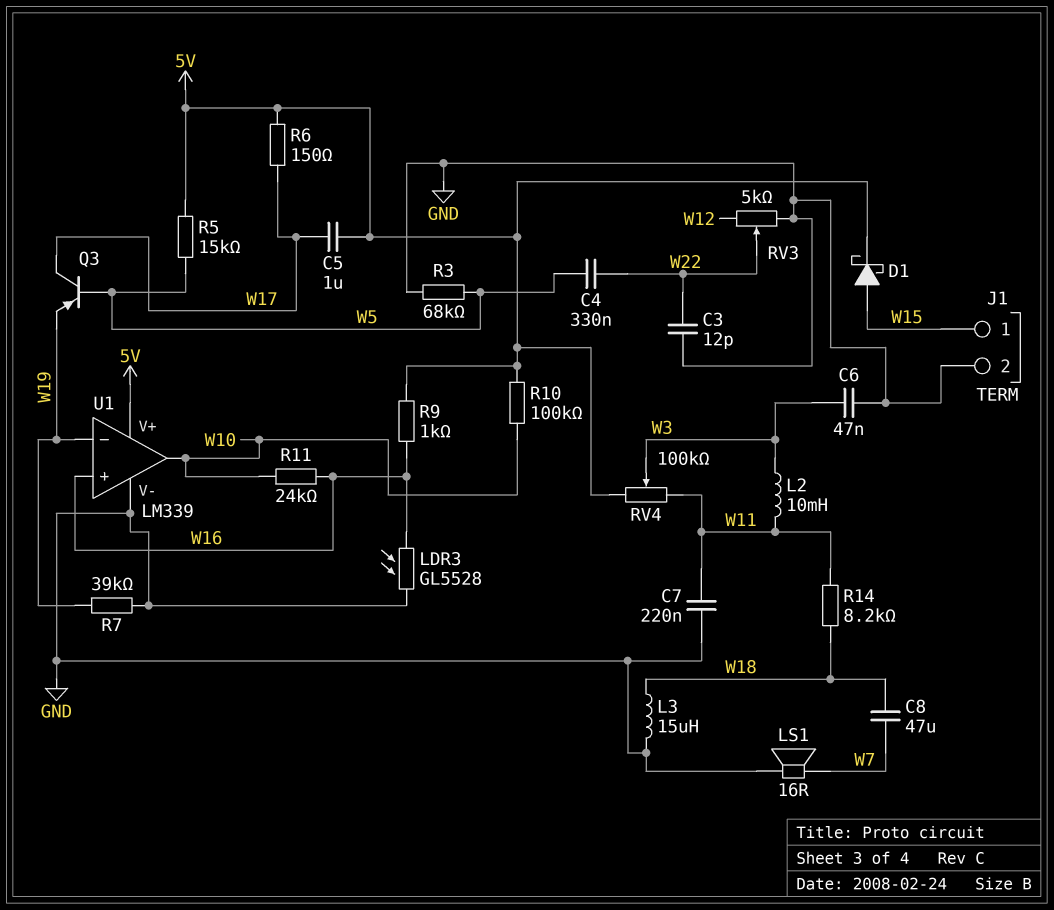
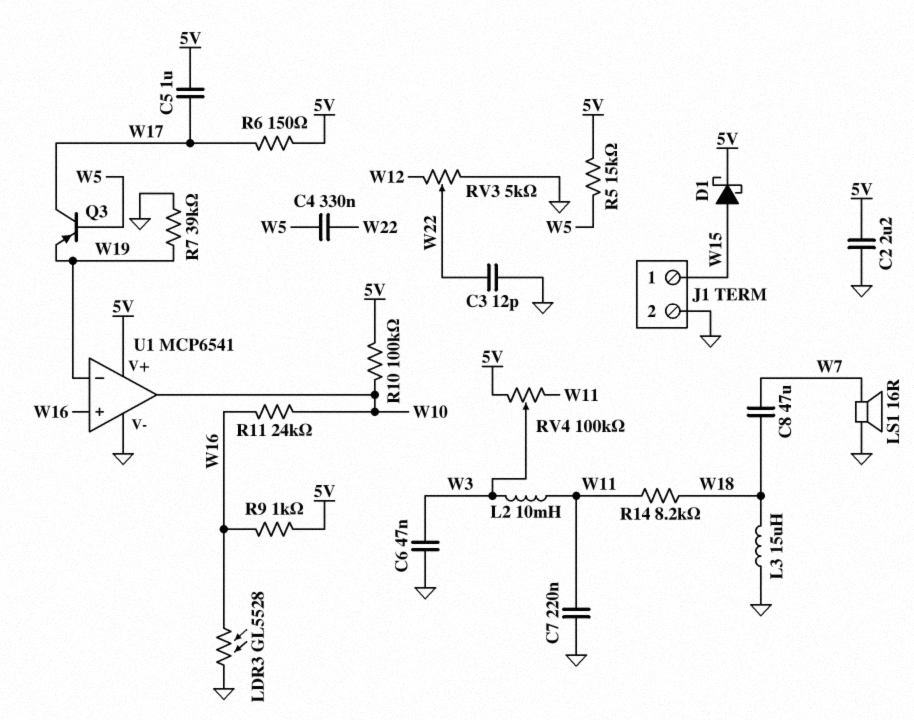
C2: none -> 2.2uF (5V, GND)
R3: 68k (GND, W5) -> none
U1: LM339 -> MCP6541

